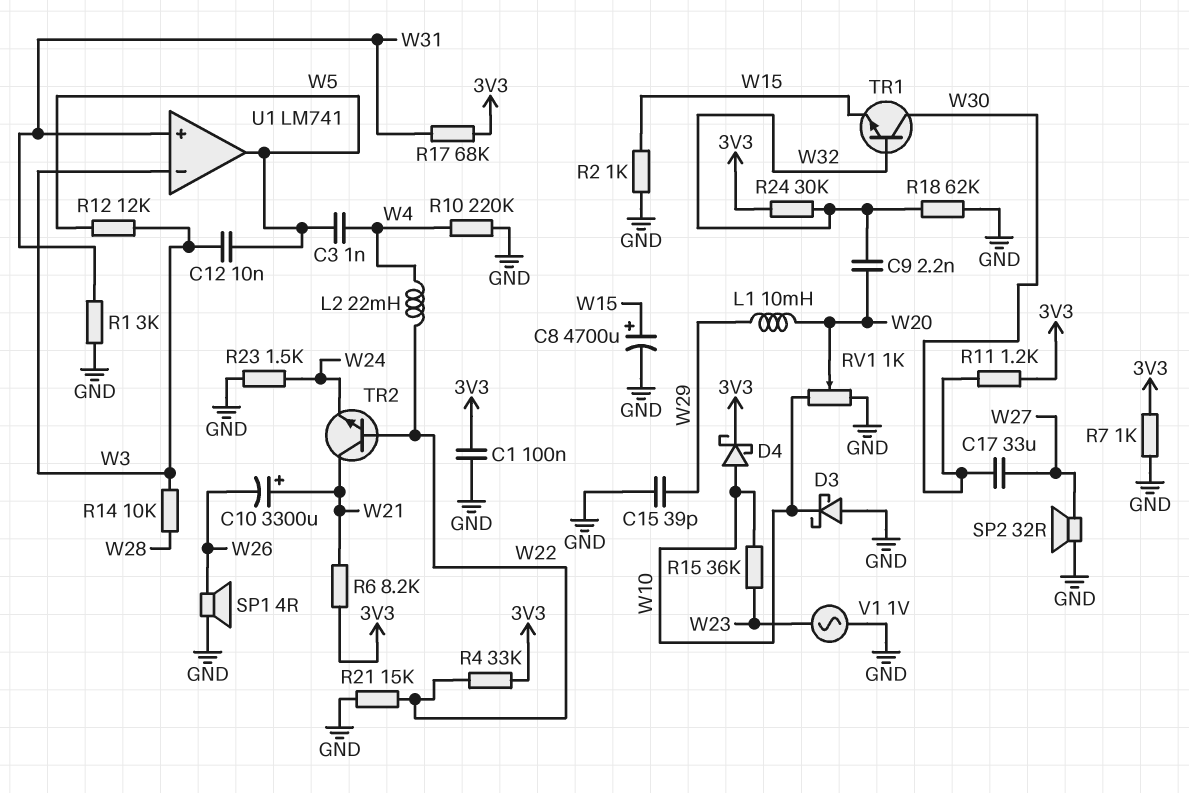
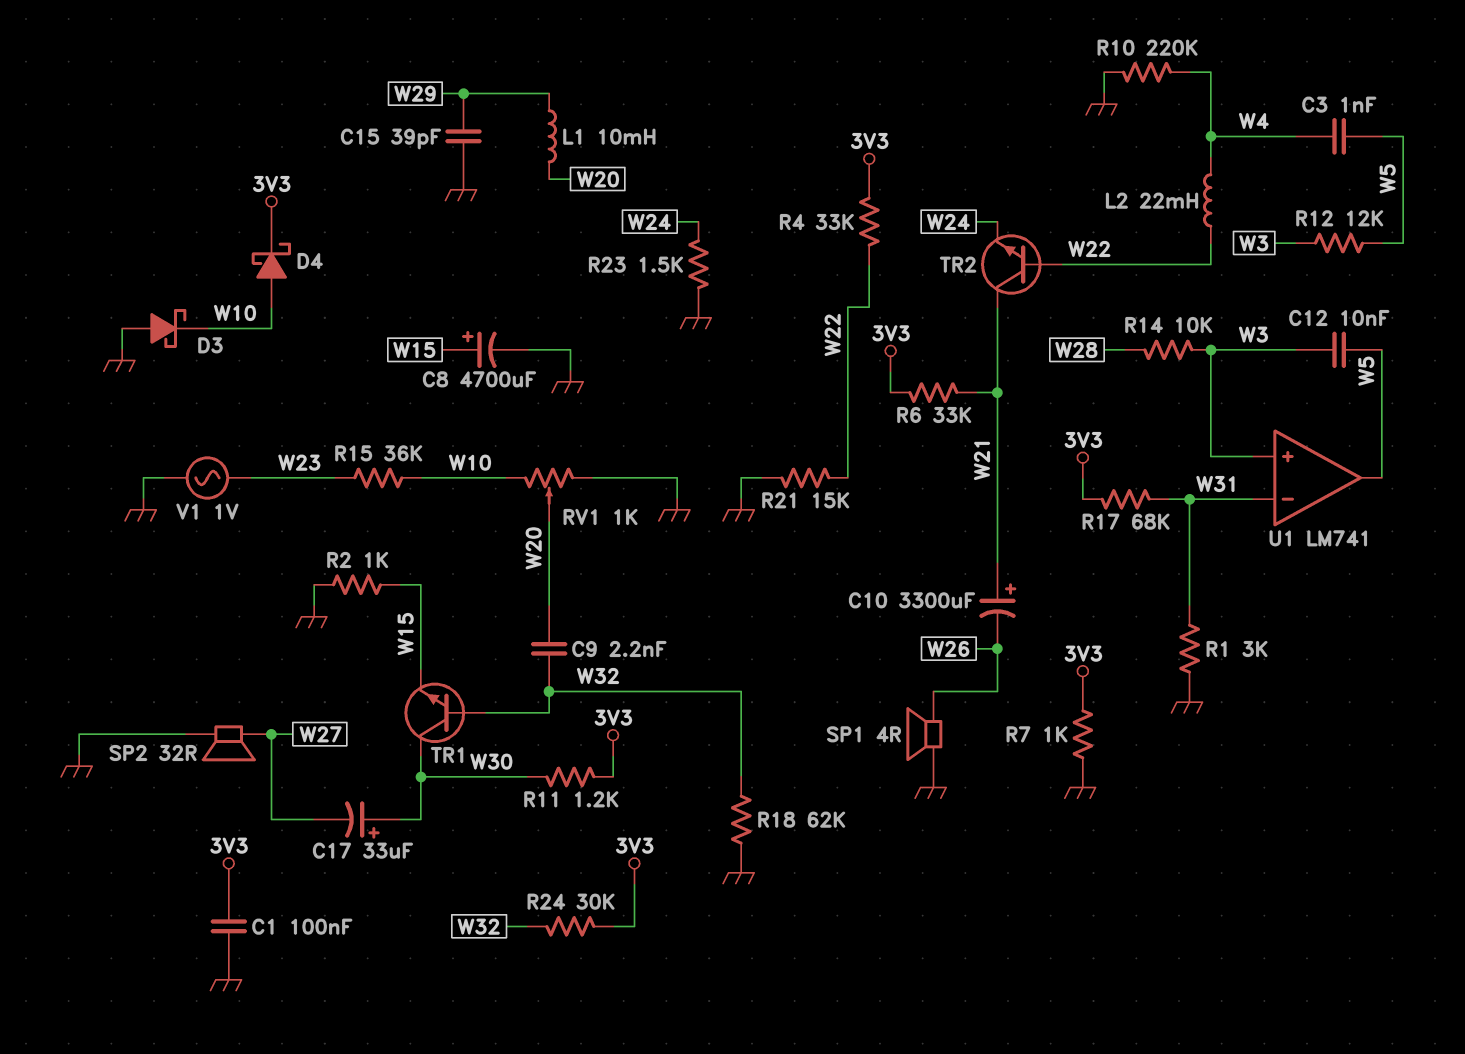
C17: 33uF (W27, W30) -> 33uF (plus W30, minus W27)
R6: 8.2k (3V3, W21) -> 33k (3V3, W21)
U1 pin in+: W31 -> W3
U1 pin in-: W3 -> W31

